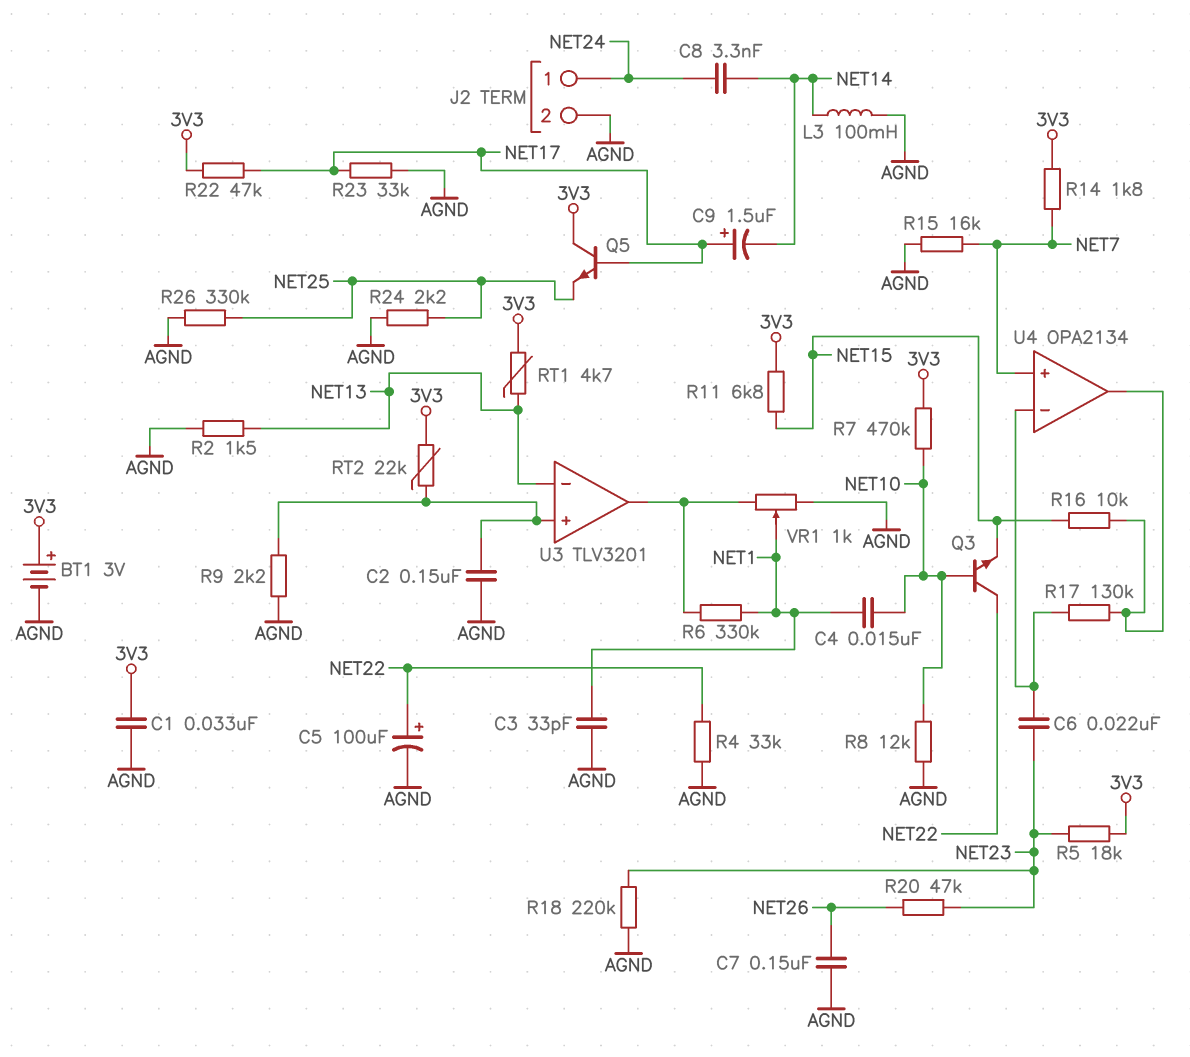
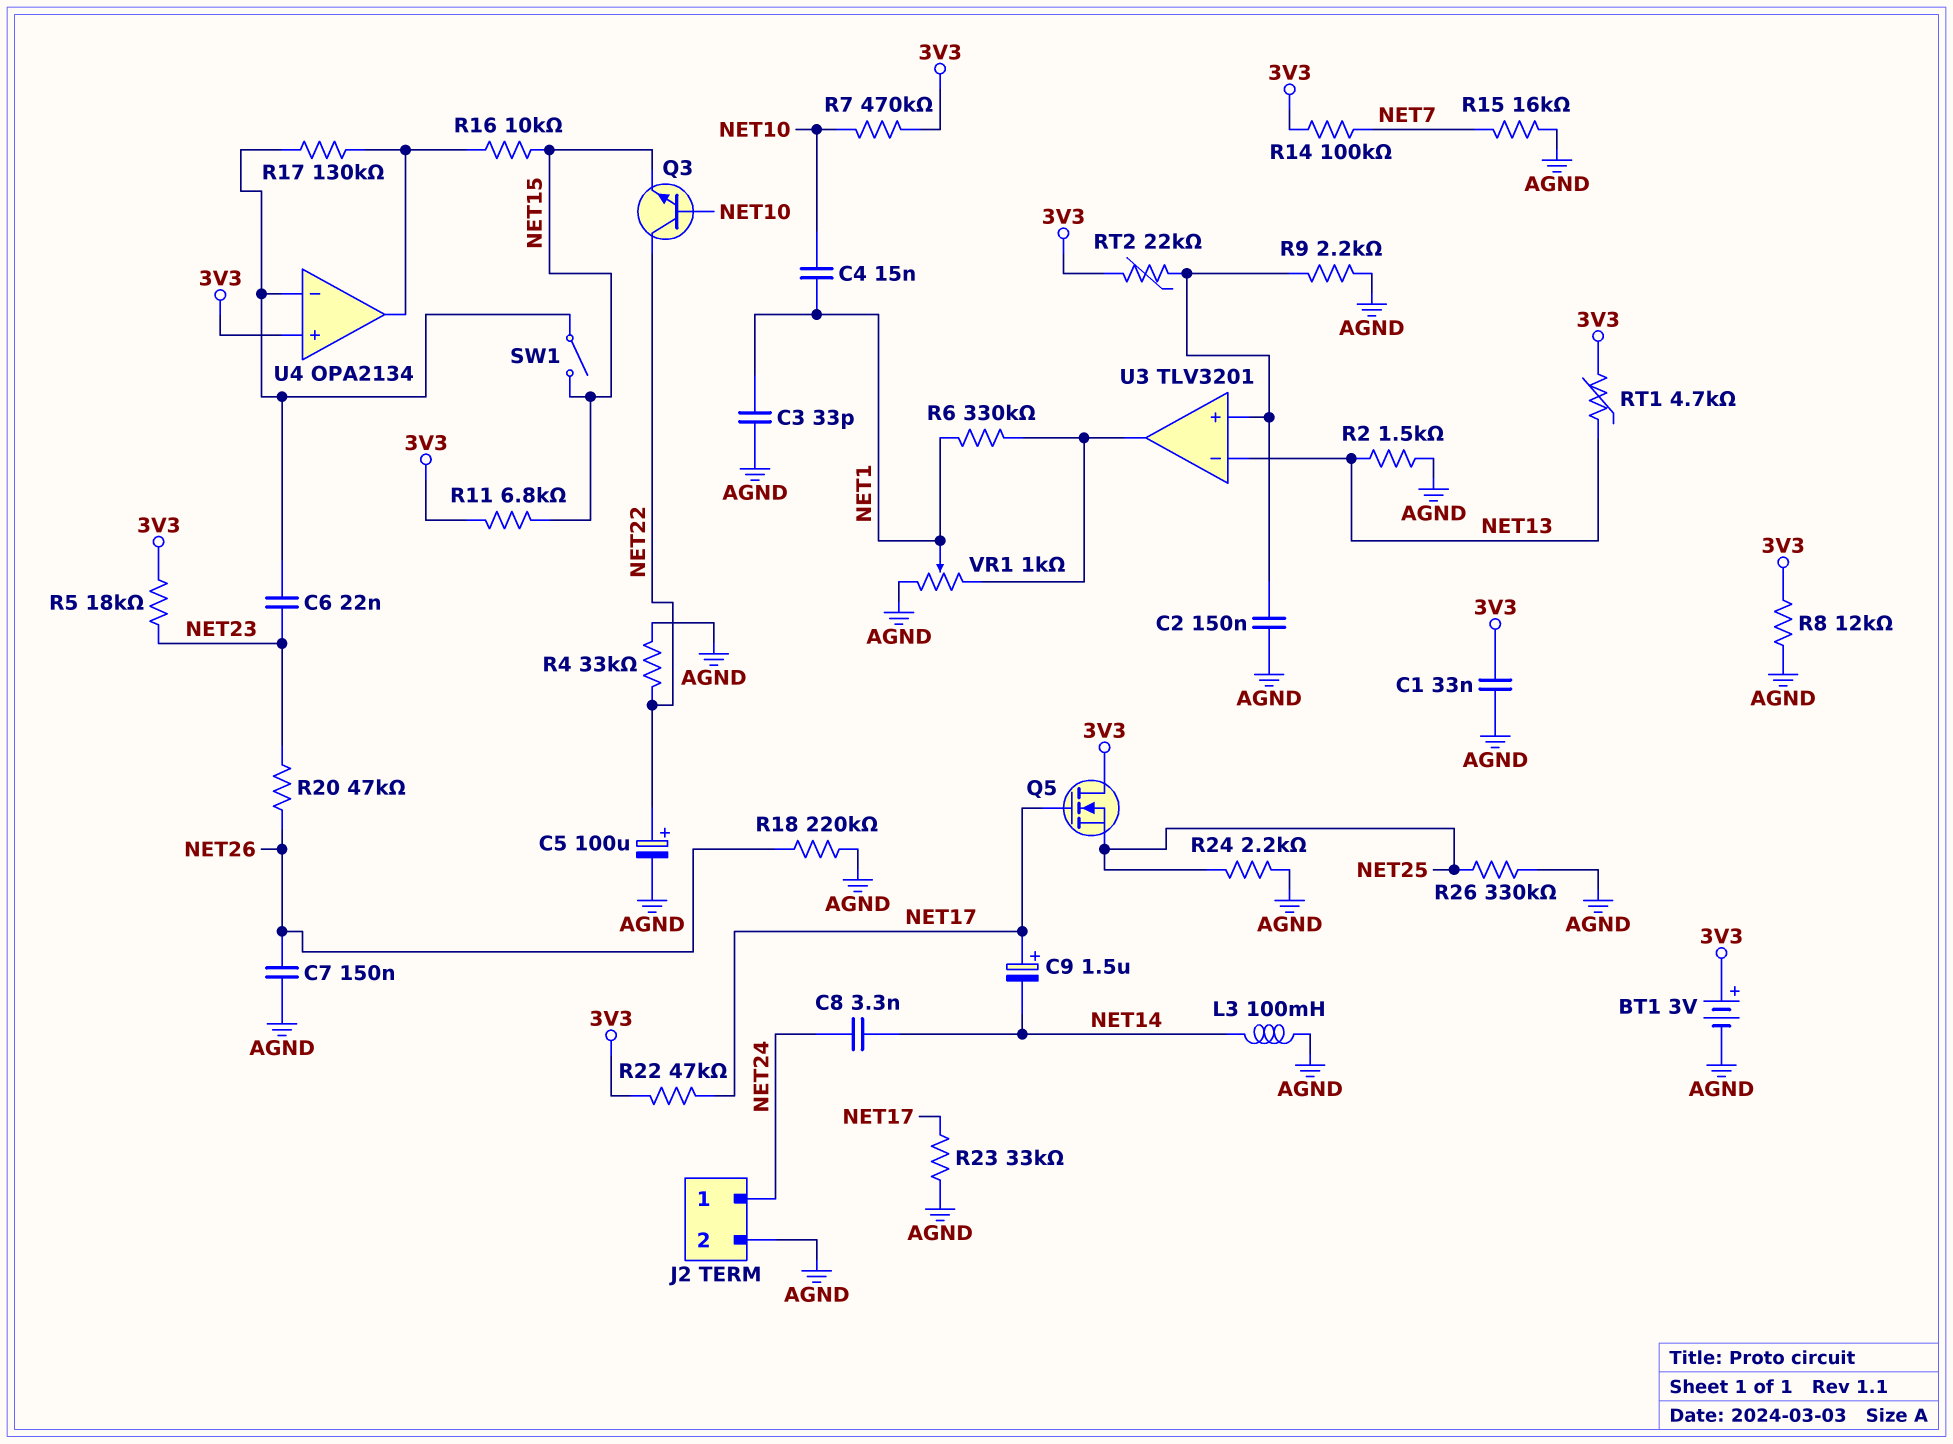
Q5: NPN (B NET17, C 3V3, E NET25) -> NMOS (G NET17, D 3V3, S NET25)
R8: 12k (AGND, NET10) -> 12k (3V3, AGND)
R14: 1.8k (3V3, NET7) -> 100k (3V3, NET7)
R18: 220k (AGND, NET23) -> 220k (AGND, NET26)
SW1: none -> switch (NET15, U4/in-)
U4 pin in+: NET7 -> 3V3

